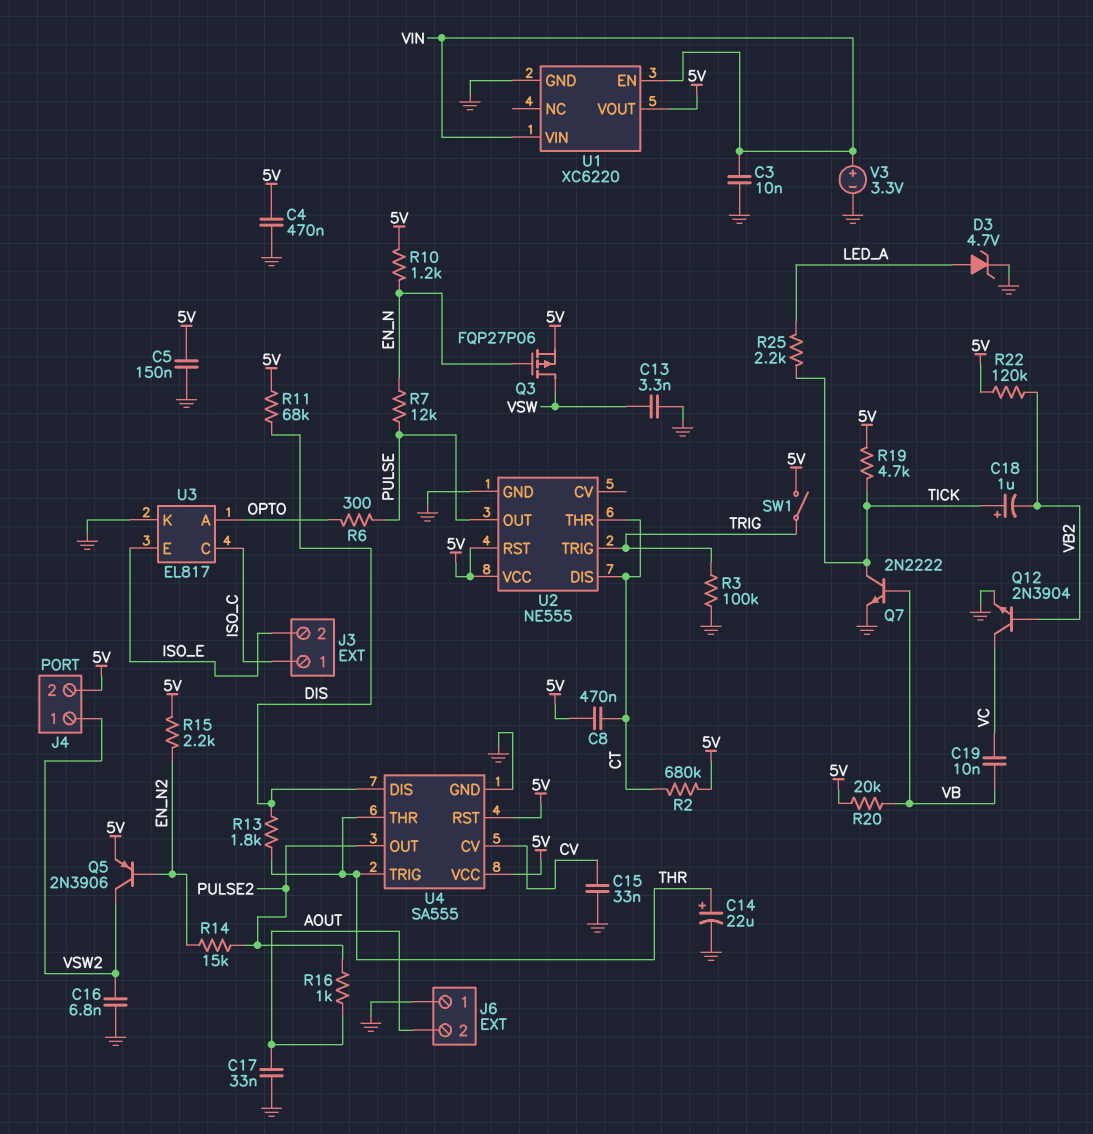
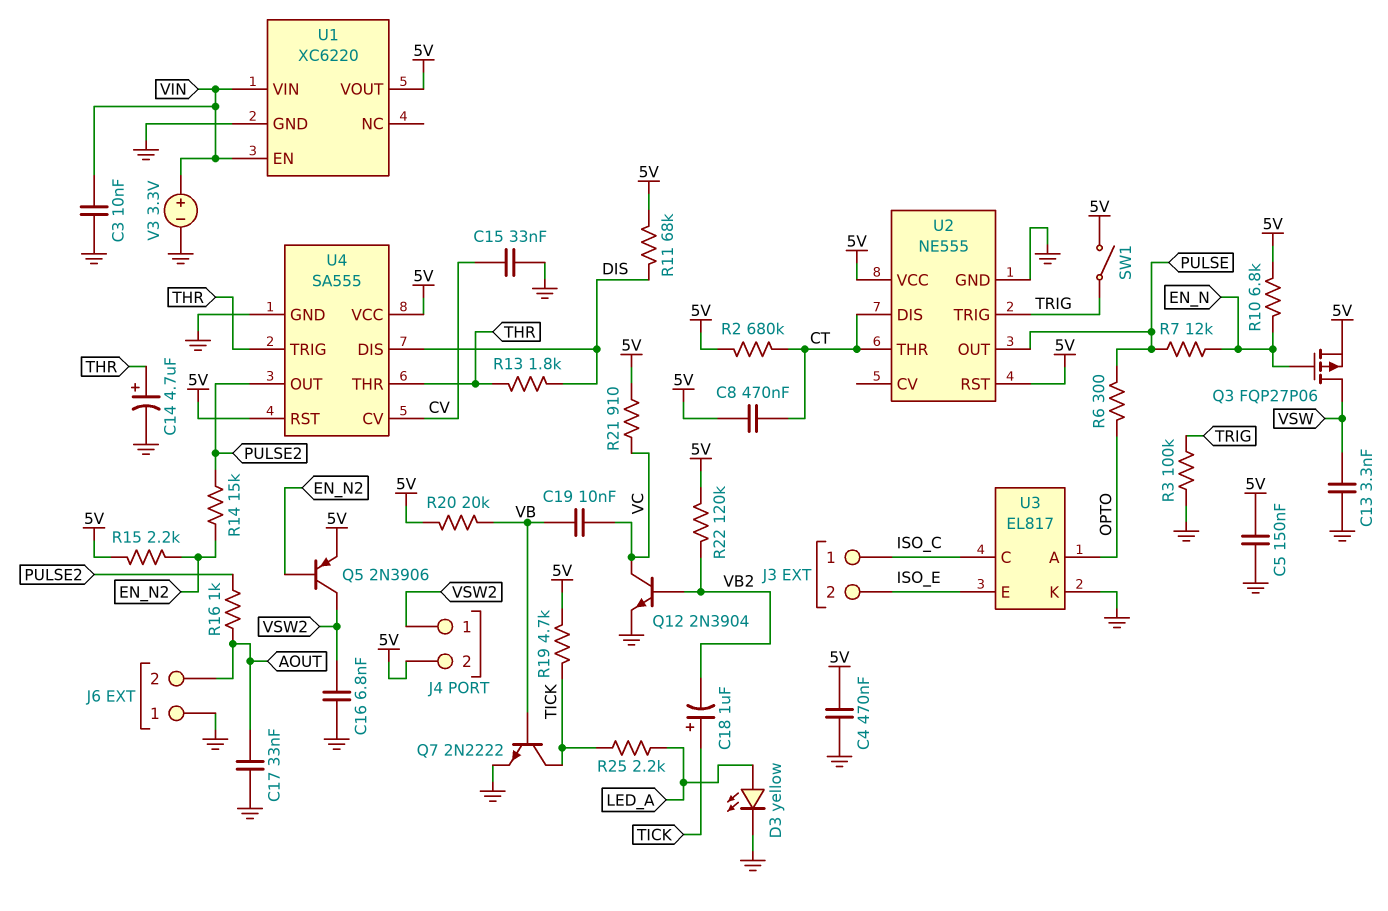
C14: 22uF (plus THR, minus GND) -> 4.7uF (plus THR, minus GND)
D3: zener 4.7V (A LED_A, K GND) -> LED yellow (A LED_A, K GND)
R10: 1.2k (5V, EN_N) -> 6.8k (5V, EN_N)
R21: none -> 910 (5V, VC)

